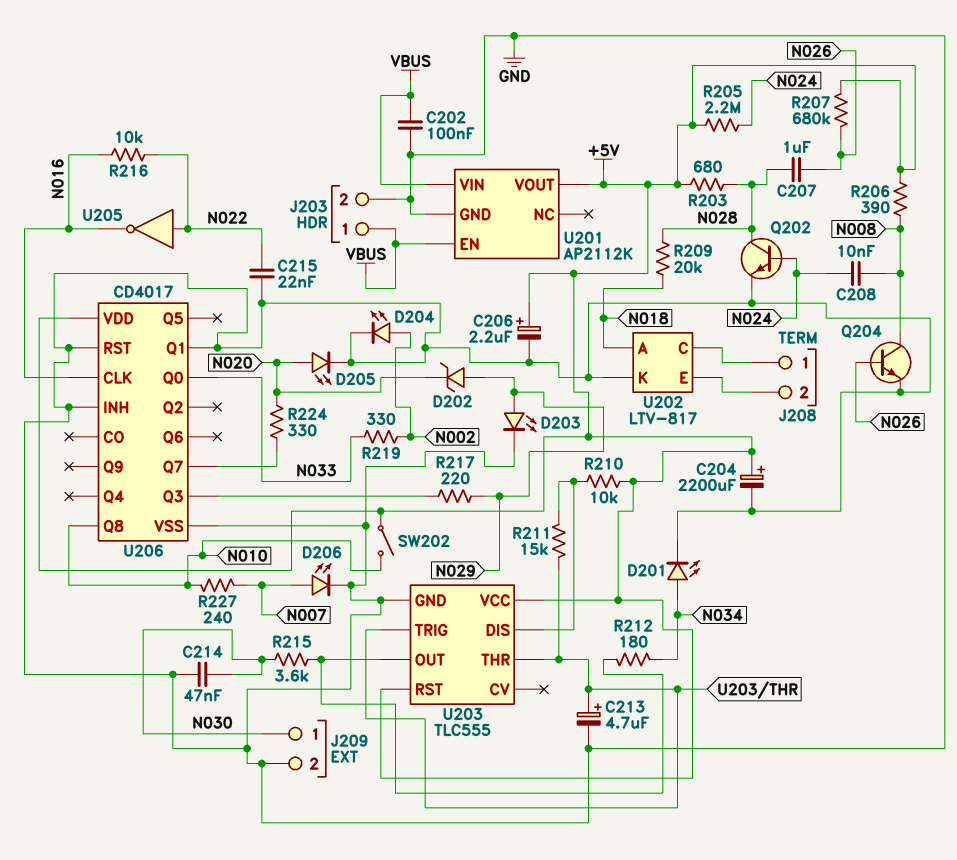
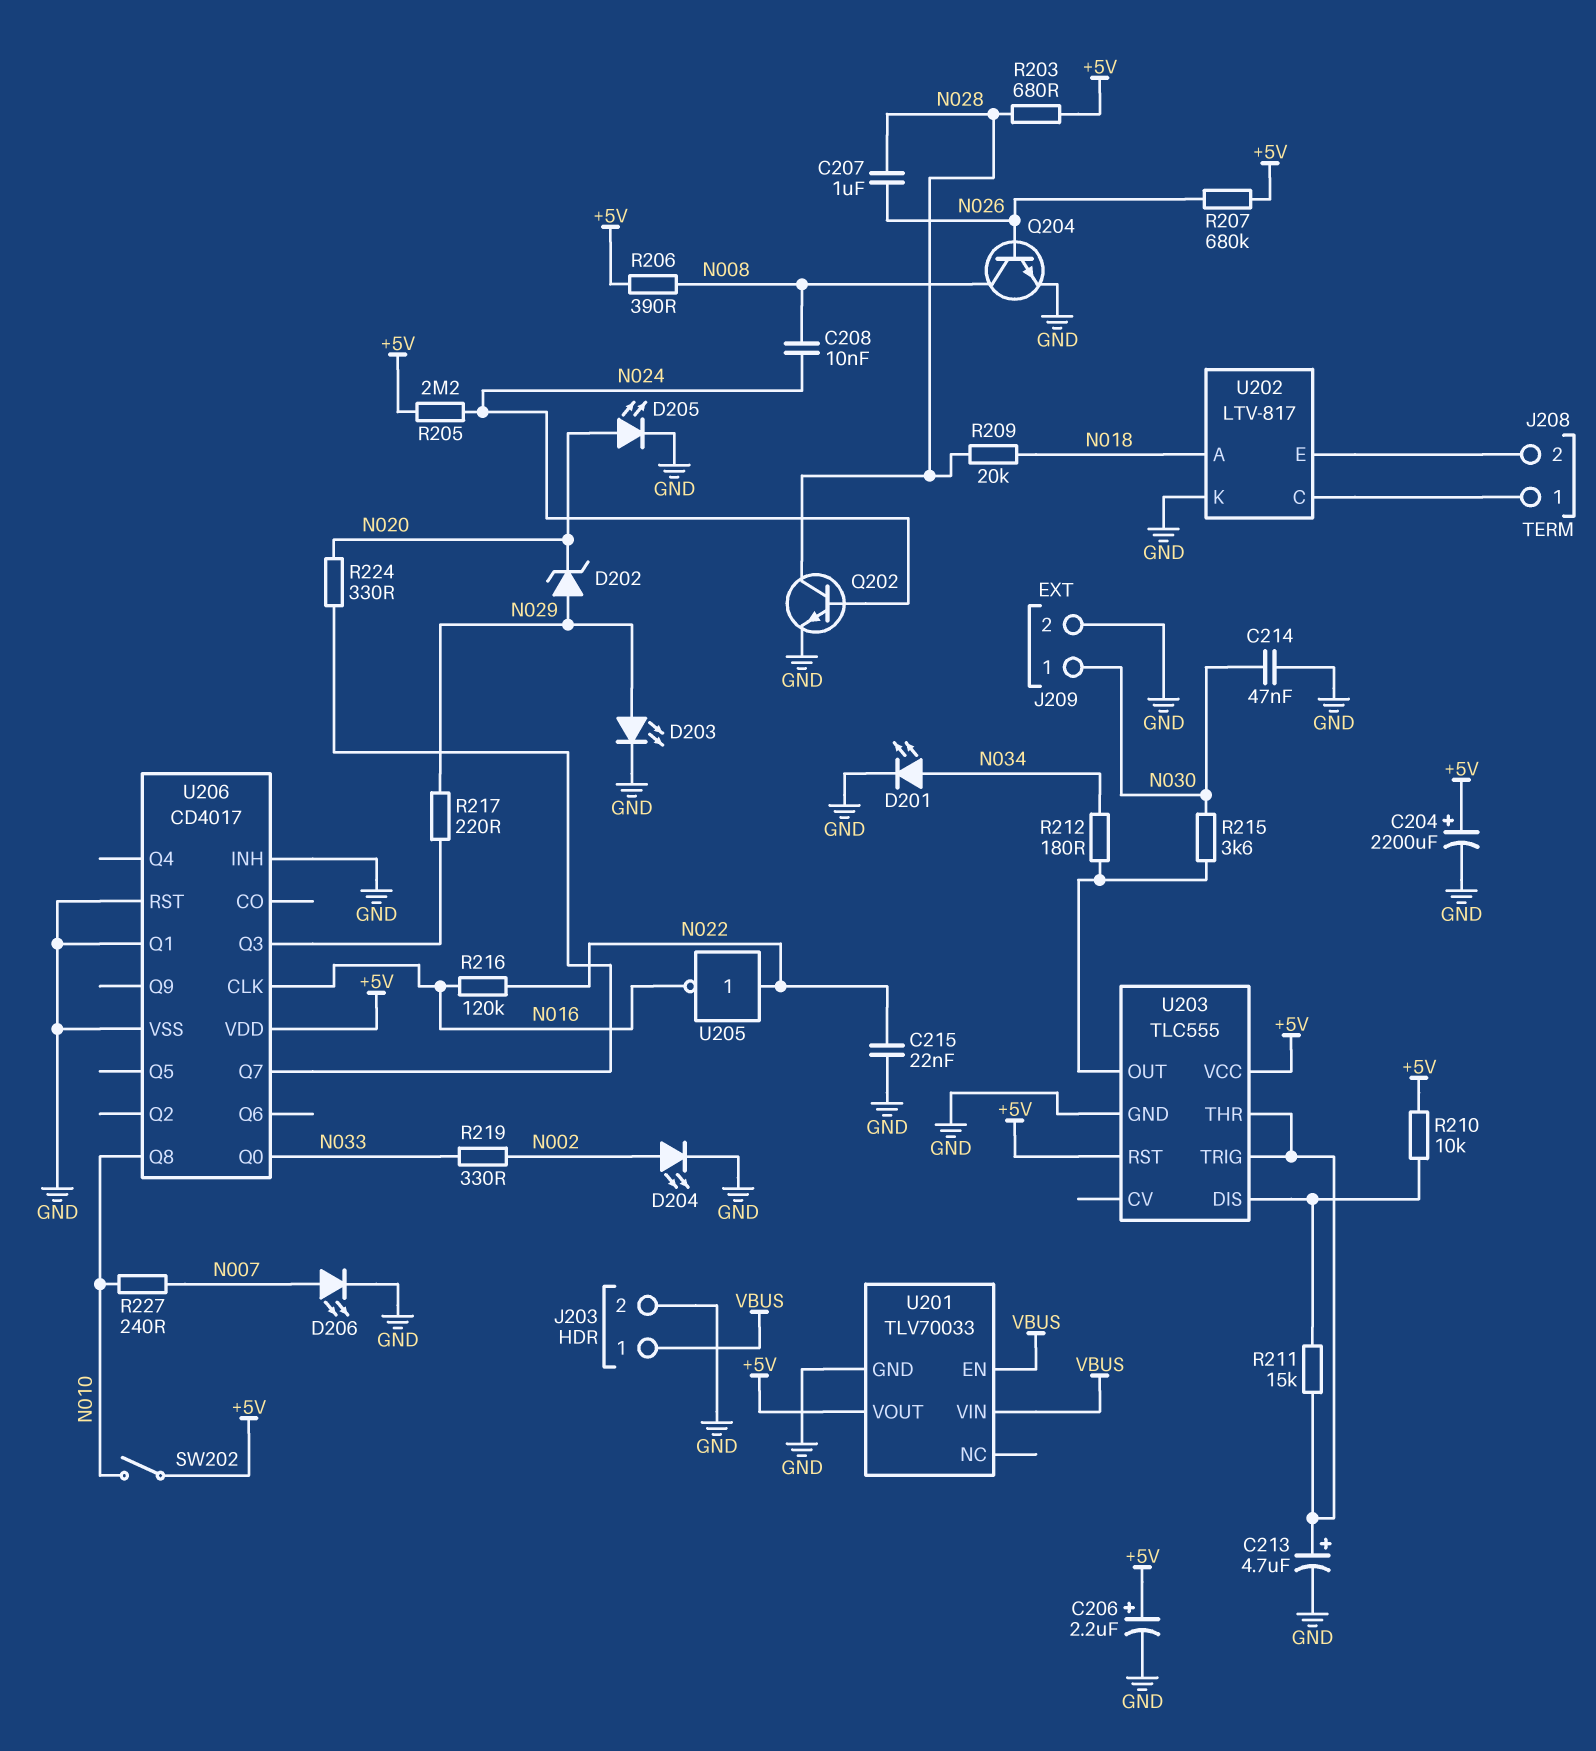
C202: 100nF (GND, VBUS) -> none
R216: 10k (N016, N022) -> 120k (N016, N022)
U201: AP2112K -> TLV70033

